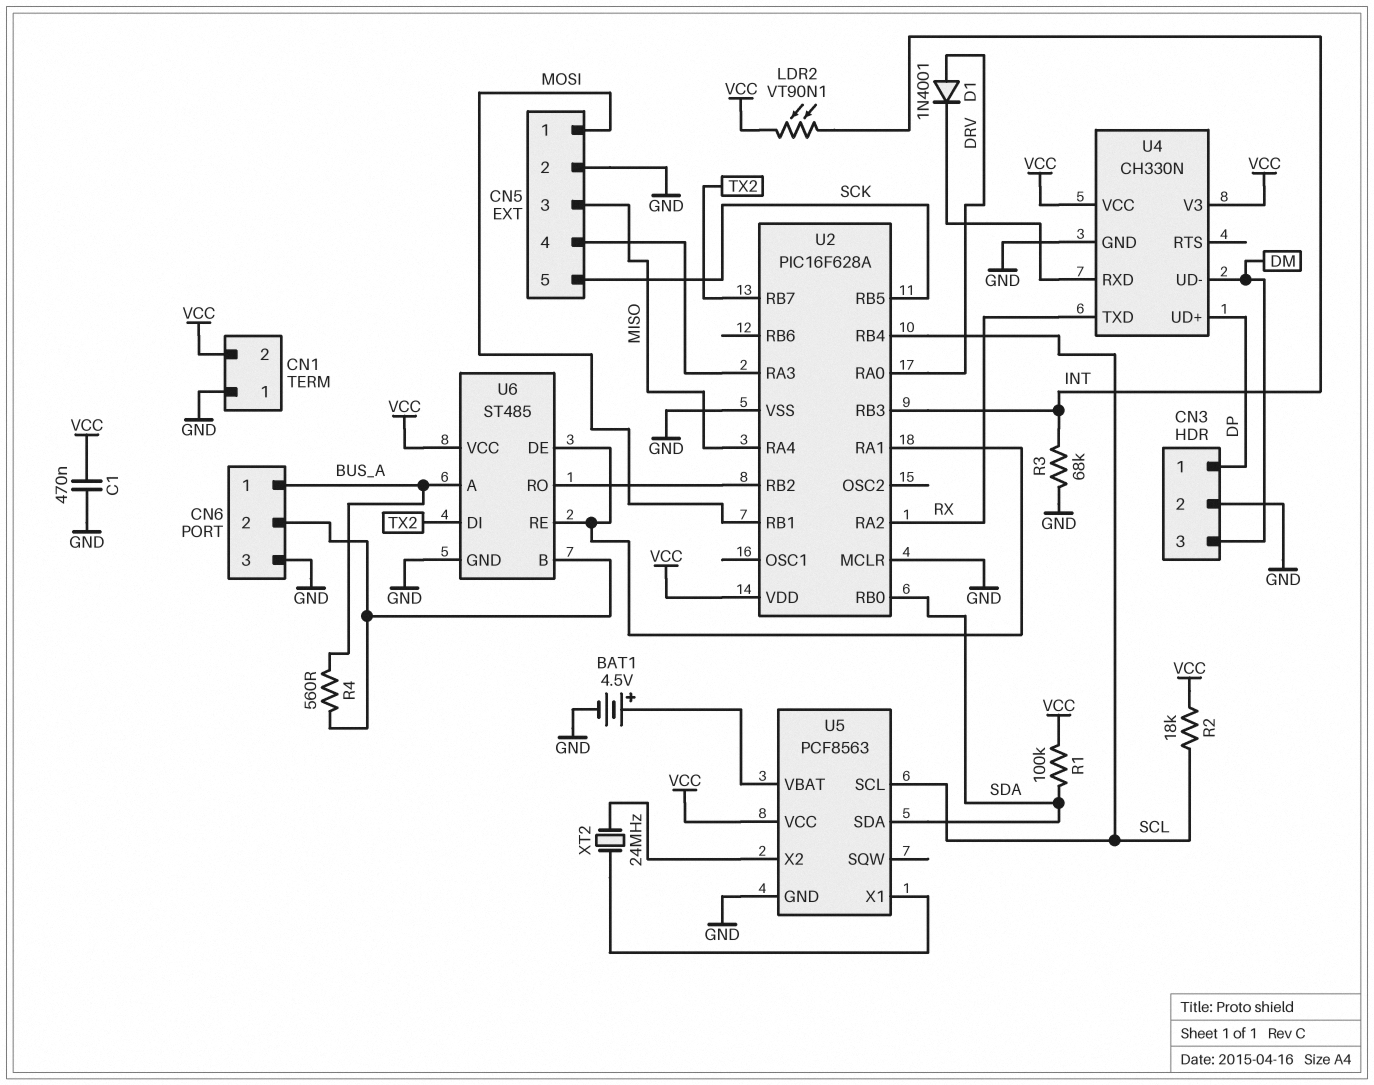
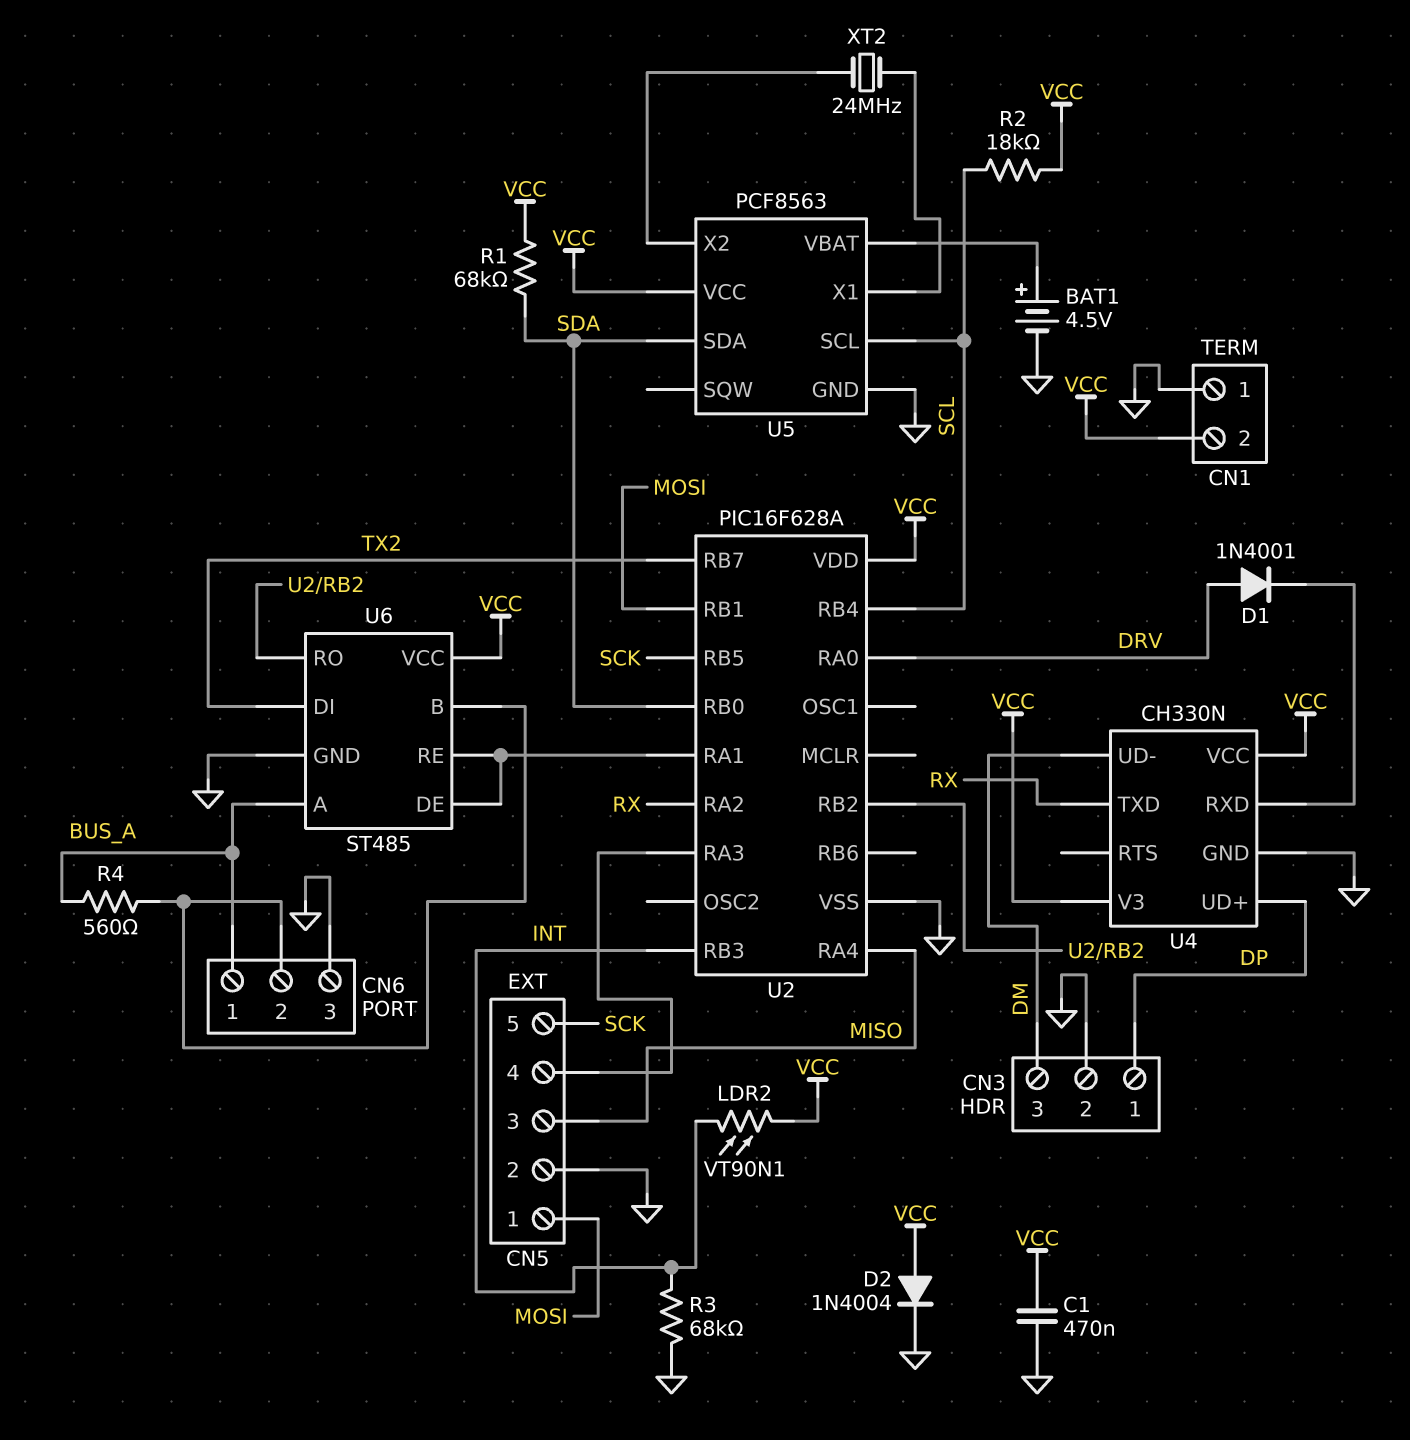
D2: none -> diode 1N4004 (A VCC, K GND)
R1: 100k (SDA, VCC) -> 68k (SDA, VCC)
U2 pin MCLR: GND -> none

